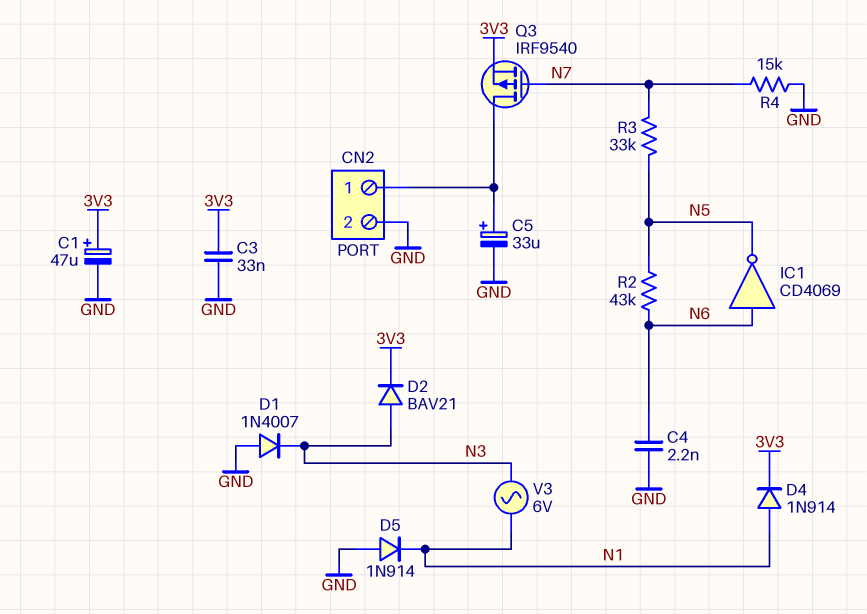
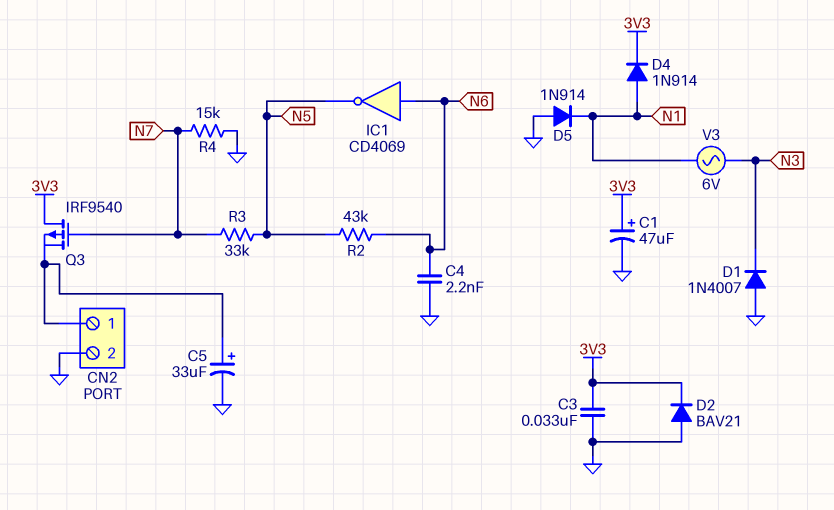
D2: diode BAV21 (A N3, K 3V3) -> diode BAV21 (A GND, K 3V3)
Q3: PMOS IRF9540 (G N7, D CN2/1, S 3V3) -> PMOS IRF9540 (G N7, D 3V3, S CN2/1)

